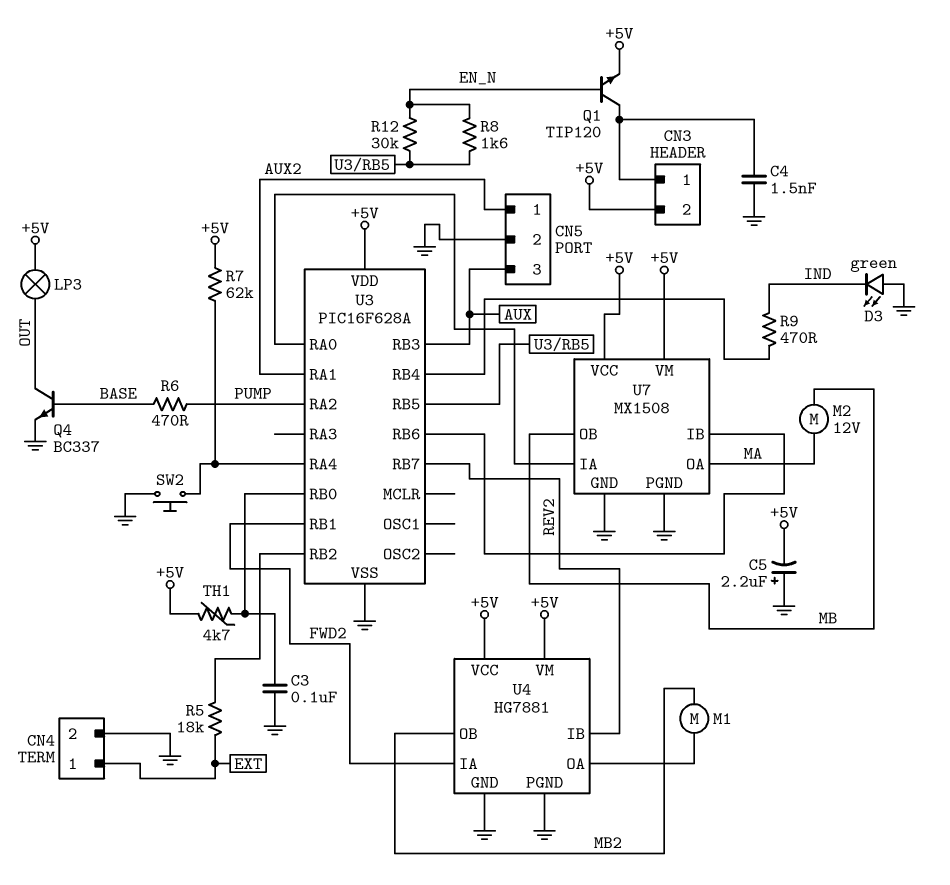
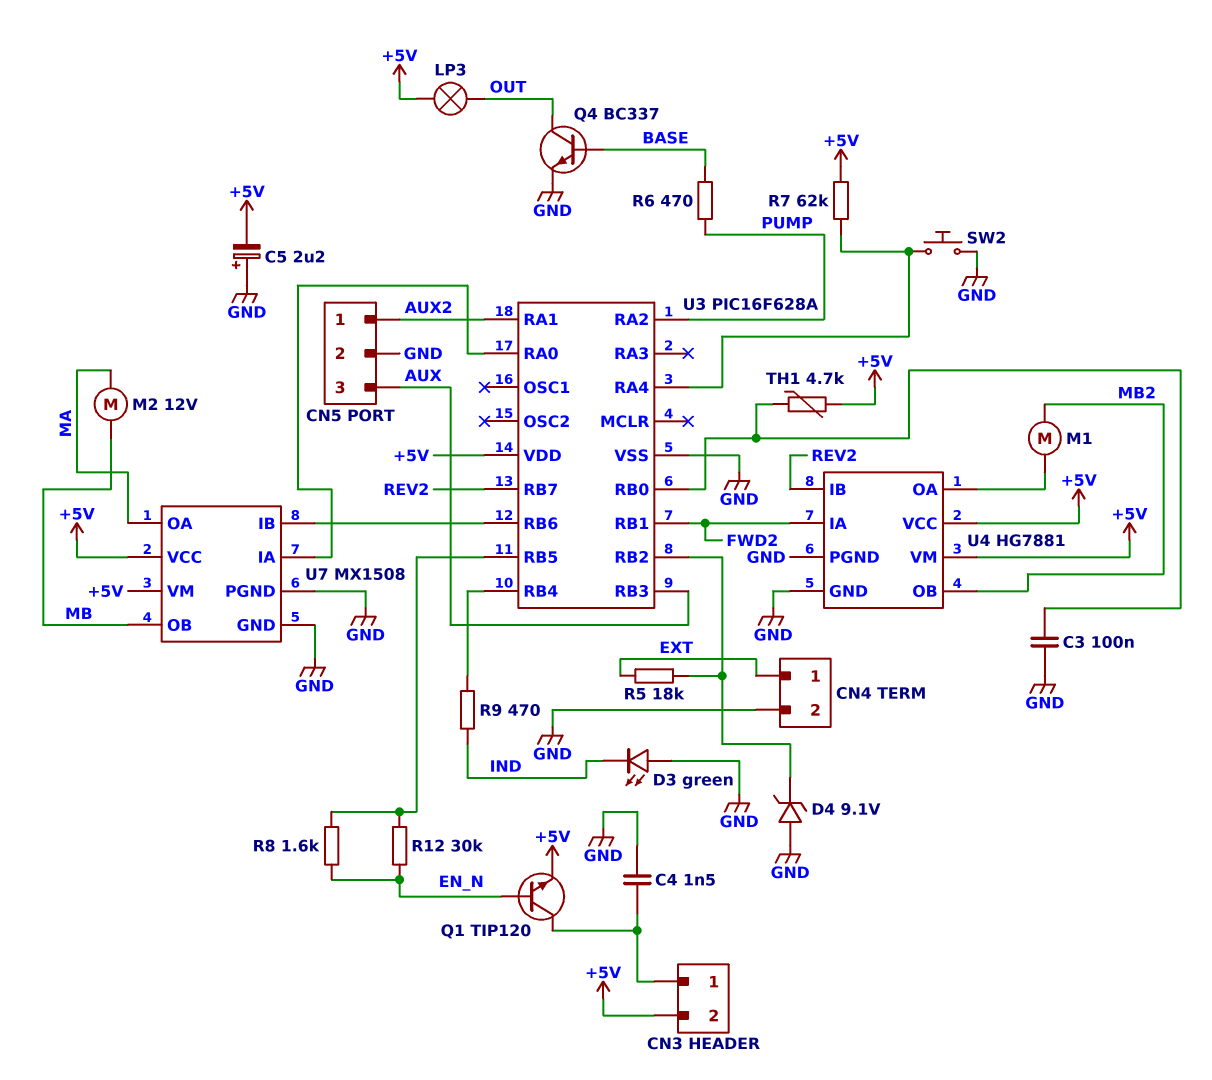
D4: none -> zener 9.1V (A GND, K U3/RB2)

